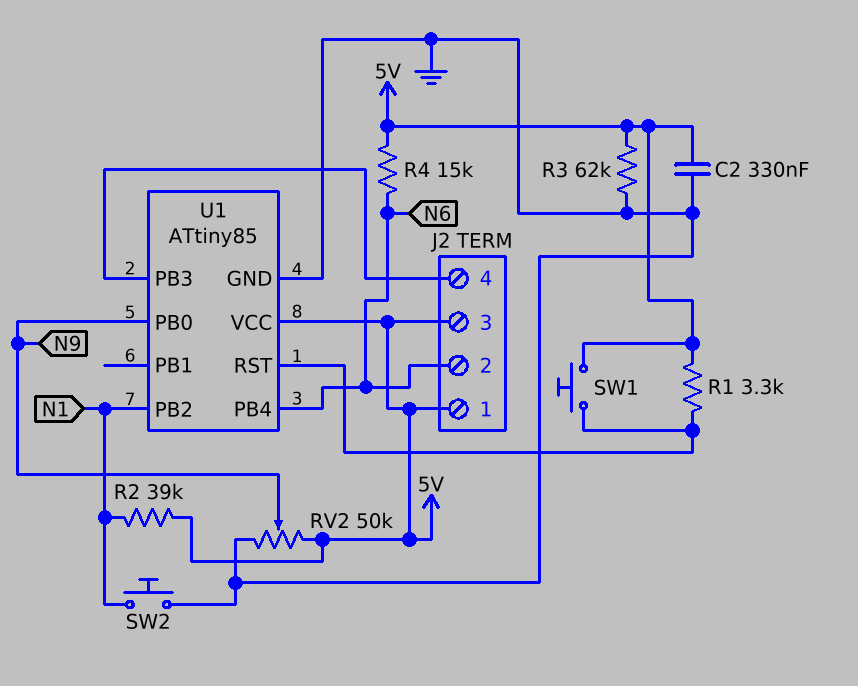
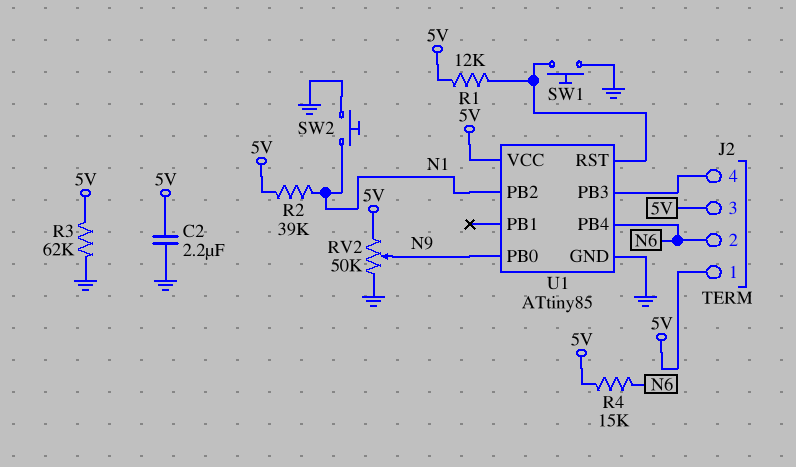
C2: 330nF (5V, GND) -> 2.2uF (5V, GND)
R1: 3.3k (5V, U1/RST) -> 12k (5V, U1/RST)
SW1: button (5V, U1/RST) -> button (GND, U1/RST)

